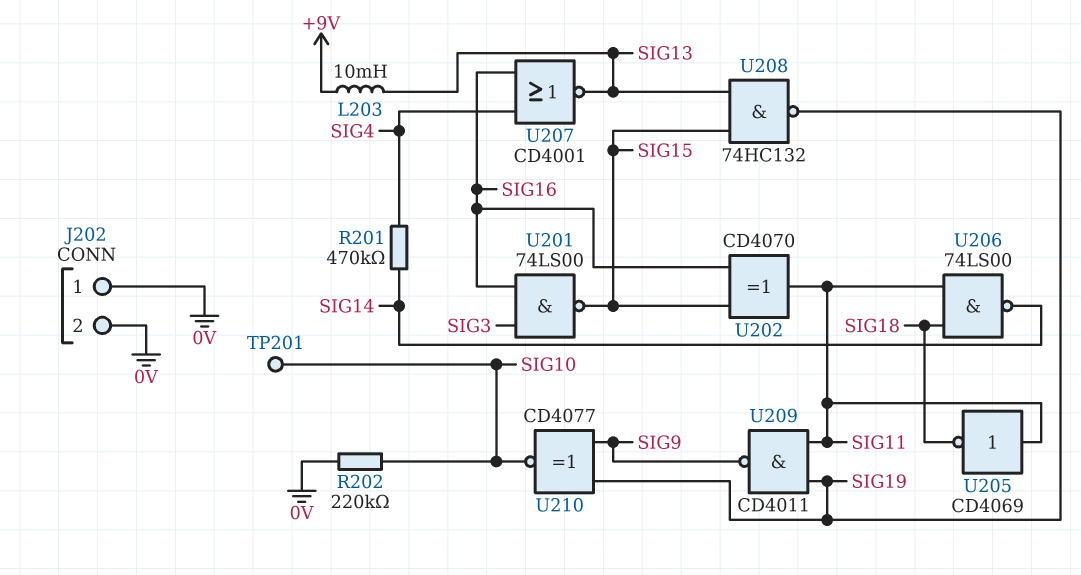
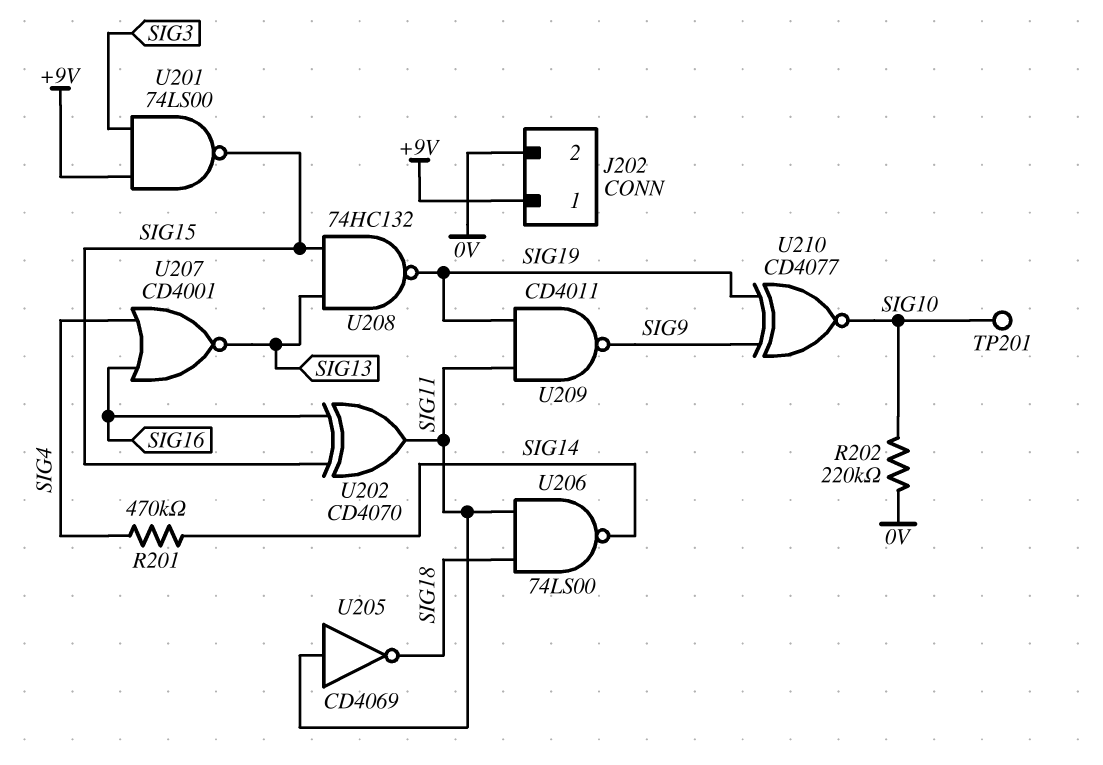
J202 pin 1: 0V -> +9V
L203: 10mH (+9V, SIG13) -> none
U201: NAND 74LS00 (in SIG3, in SIG16, out SIG15) -> NAND 74LS00 (in +9V, in SIG3, out SIG15)

